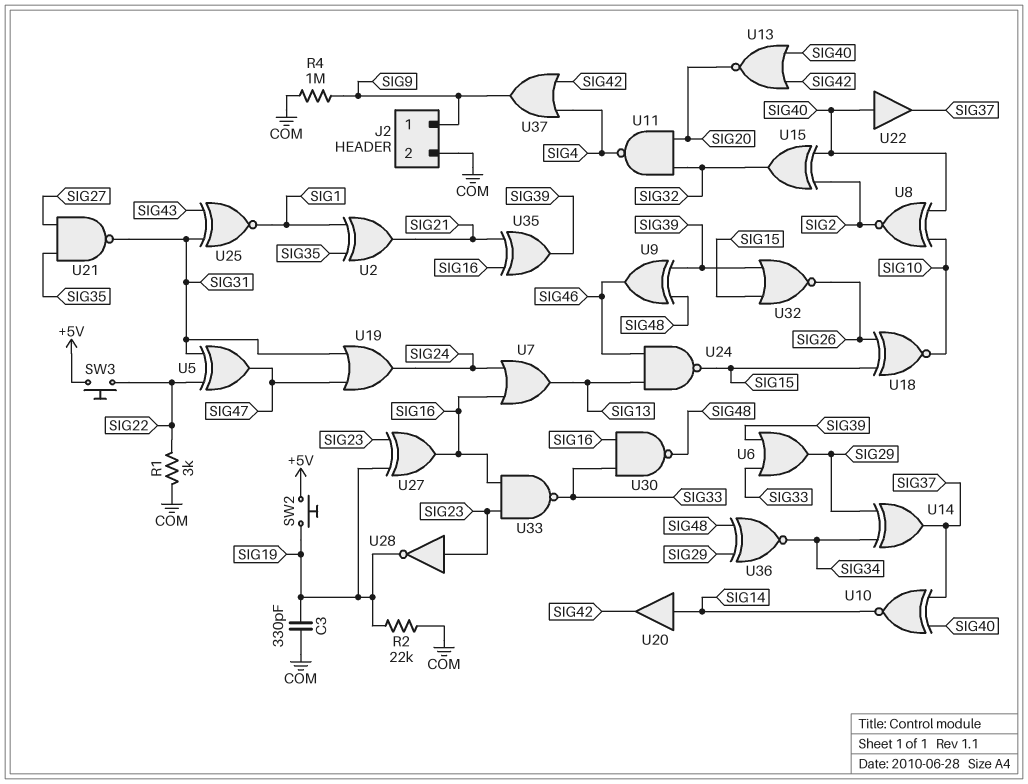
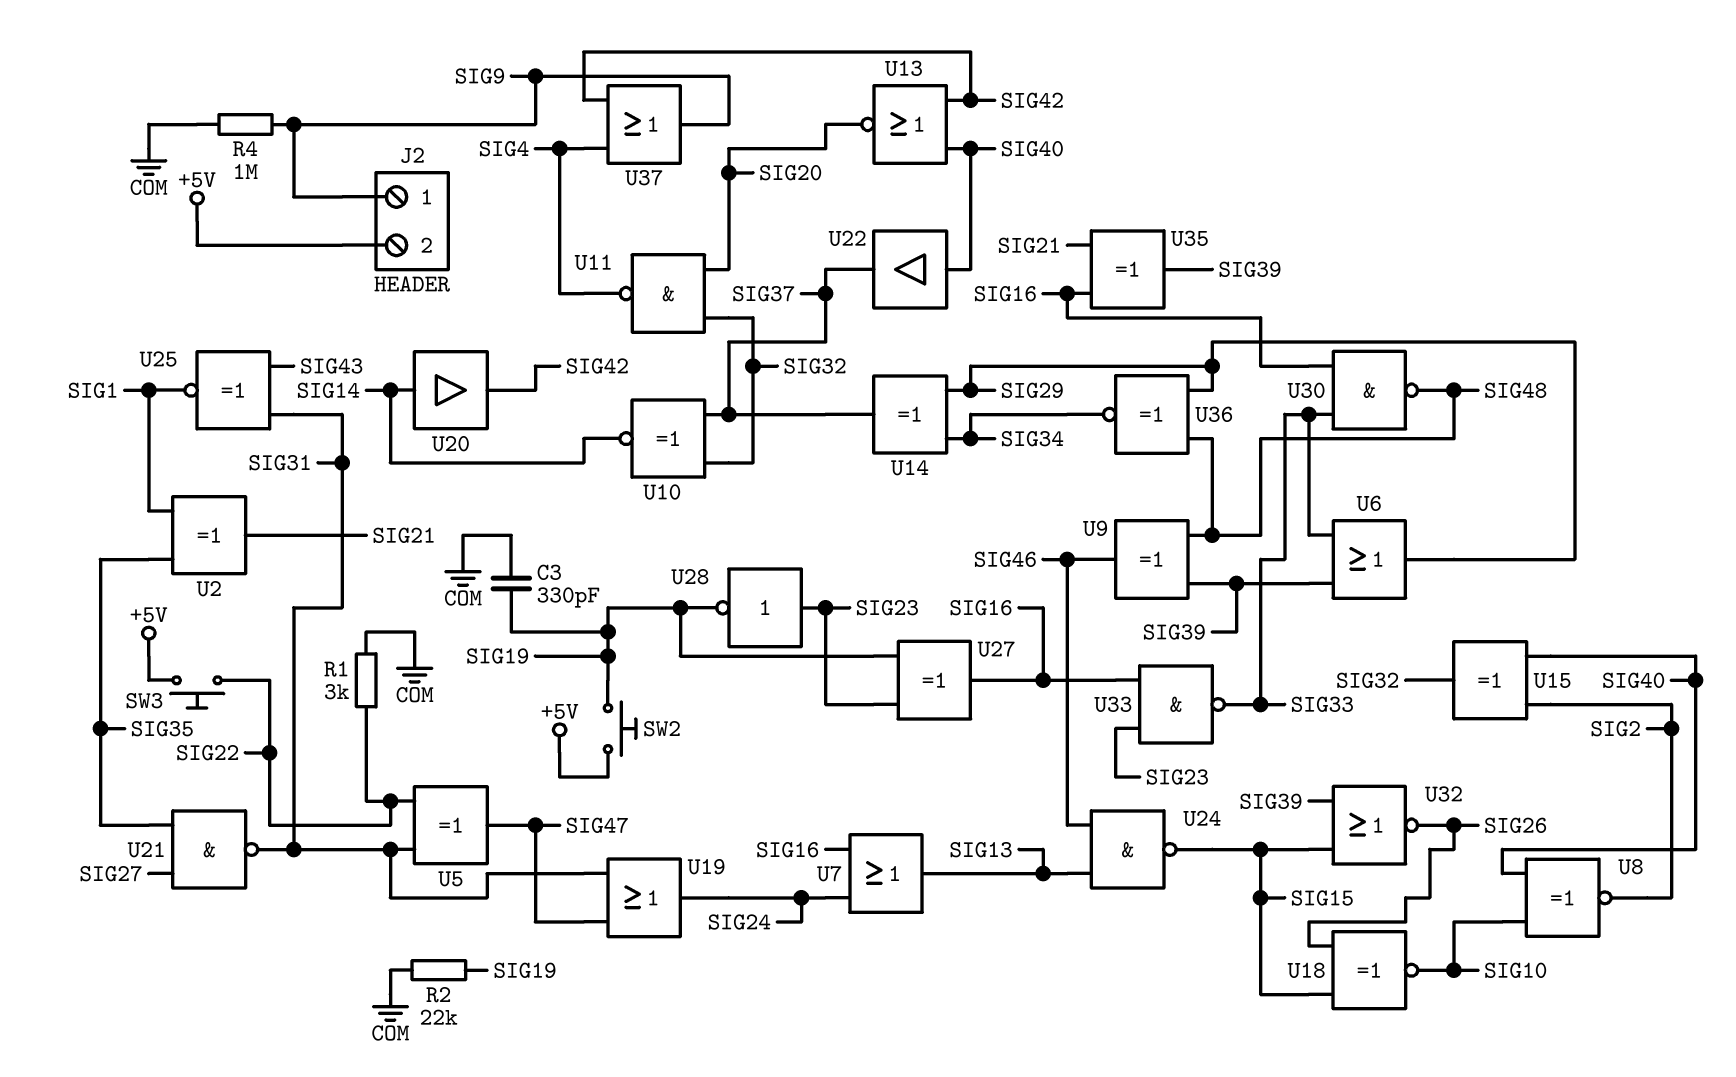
J2 pin 2: COM -> +5V
U10: XNOR (in SIG37, in SIG40, out SIG14) -> XNOR (in SIG32, in SIG37, out SIG14)

